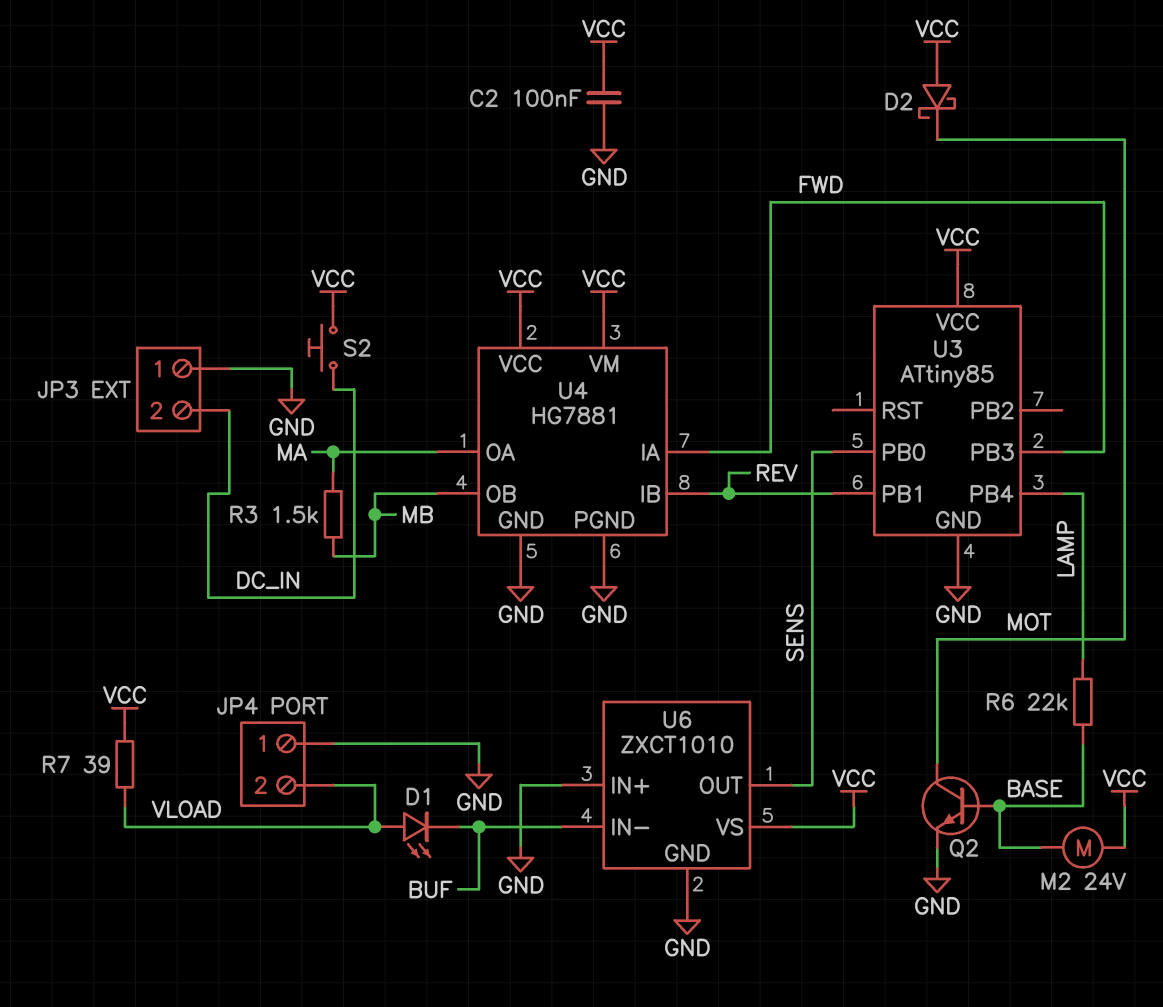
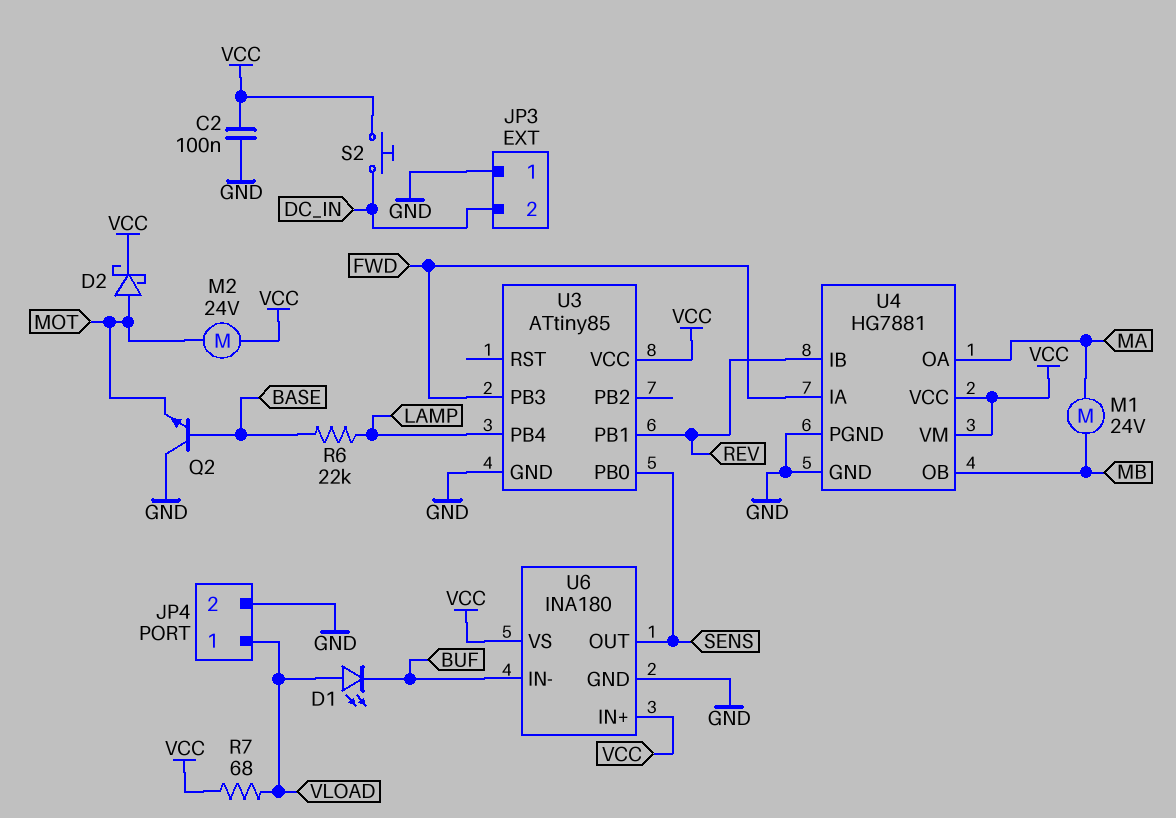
D2: schottky (A VCC, K MOT) -> schottky (A MOT, K VCC)
JP4 pin 1: GND -> VLOAD
JP4 pin 2: VLOAD -> GND
M1: none -> motor 24V (MA, MB)
M2: motor 24V (BASE, VCC) -> motor 24V (MOT, VCC)
Q2: NPN (B BASE, C MOT, E GND) -> NPN (B BASE, C GND, E MOT)
R3: 1.5k (MA, MB) -> none
R7: 39 (VCC, VLOAD) -> 68 (VCC, VLOAD)
U6: ZXCT1010 -> INA180
U6 pin IN+: GND -> VCC

